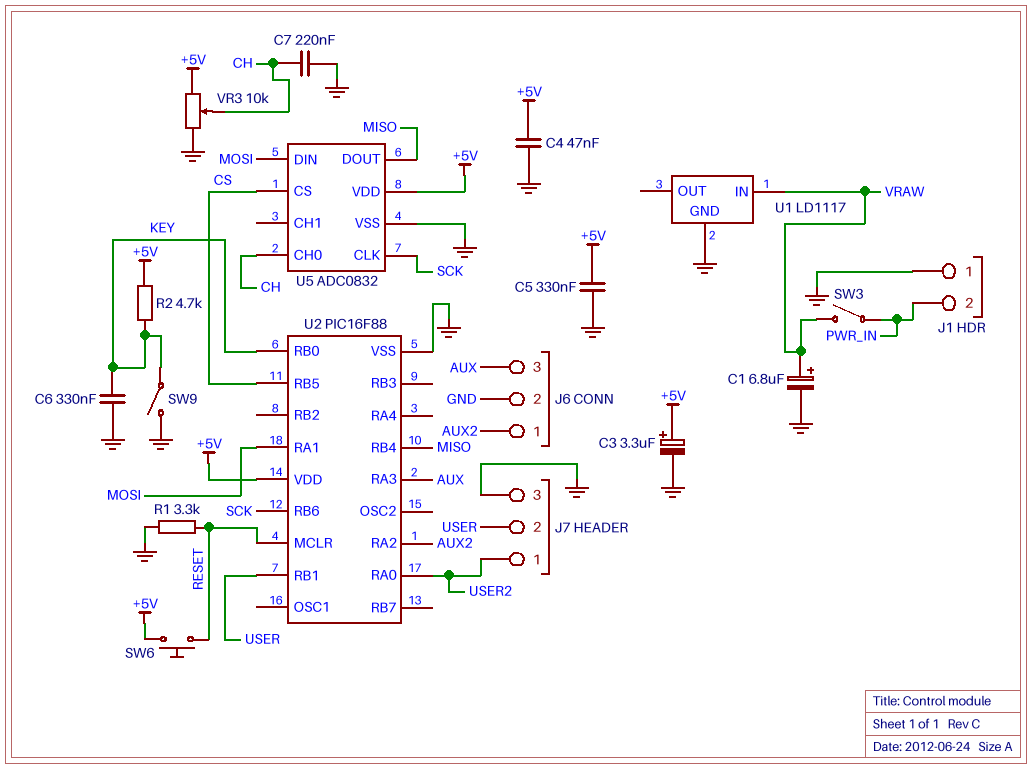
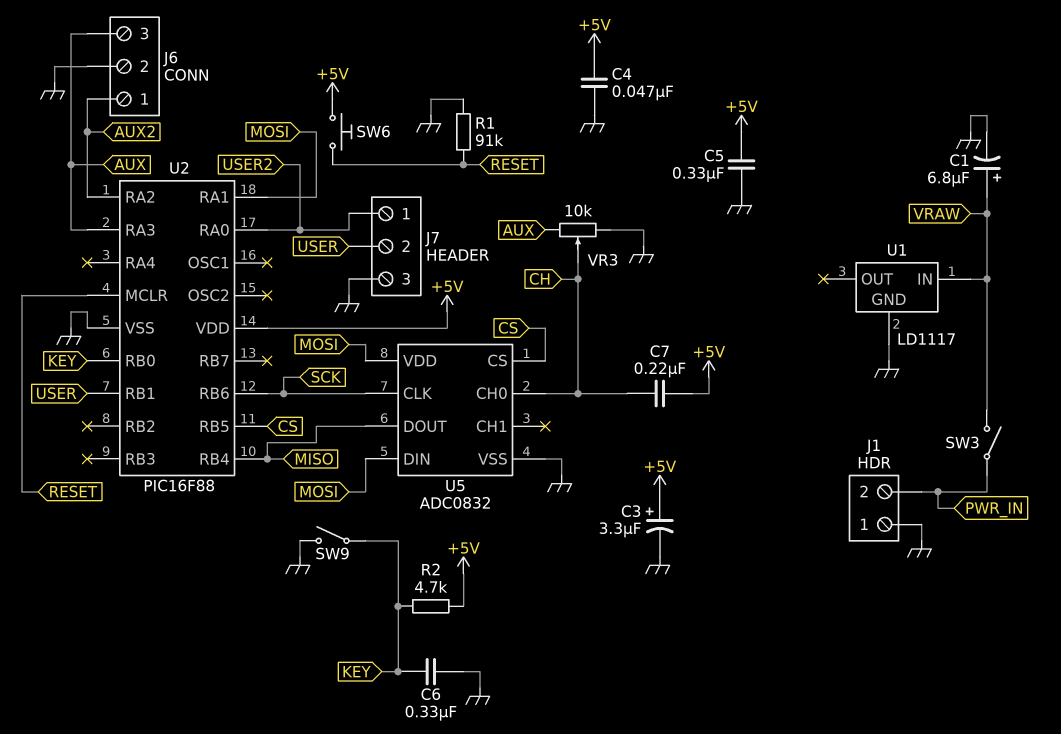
C7: 220nF (CH, GND) -> 220nF (+5V, CH)
R1: 3.3k (GND, RESET) -> 91k (GND, RESET)
U5 pin VDD: +5V -> MOSI
VR3: 10k (+5V, GND, wiper CH) -> 10k (AUX, GND, wiper CH)

